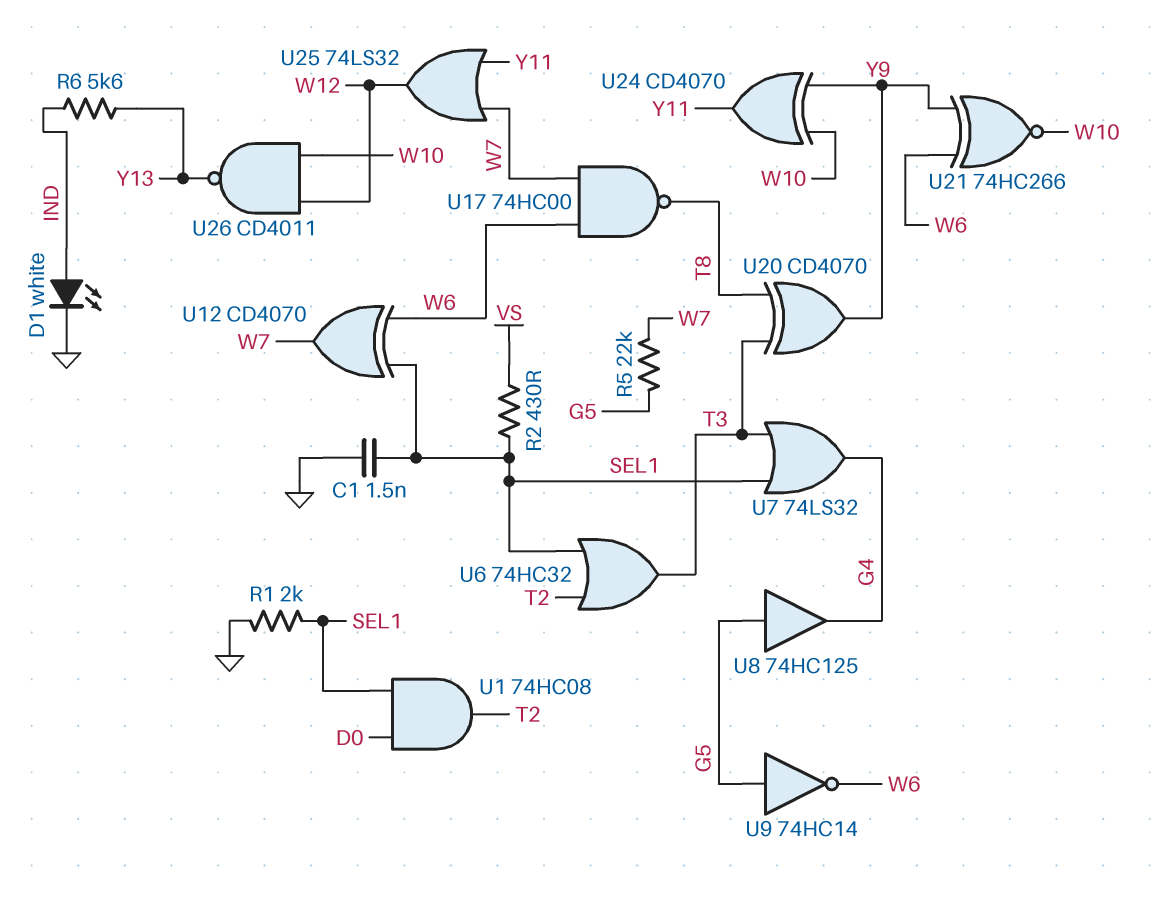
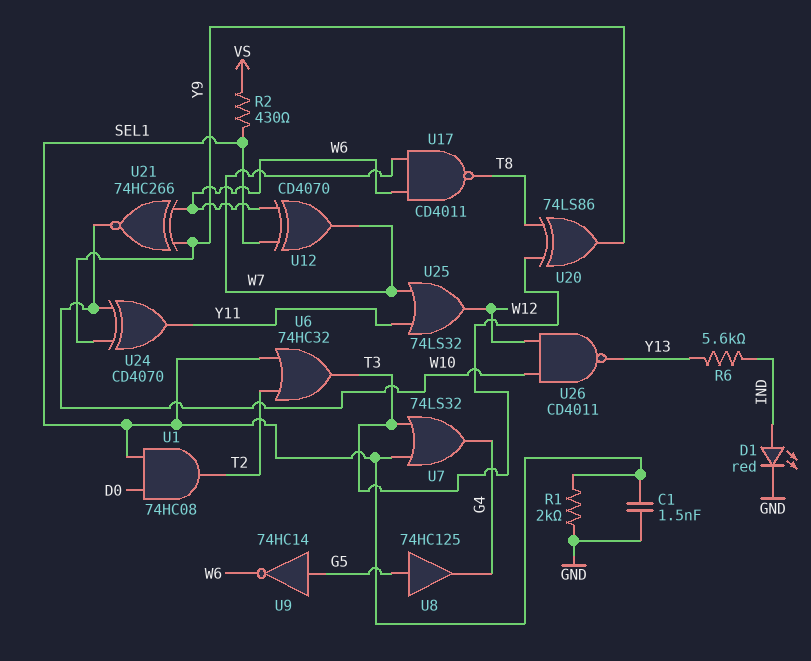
D1: LED white (A IND, K GND) -> LED red (A IND, K GND)
R5: 22k (G5, W7) -> none
U17: NAND 74HC00 (in W6, in W7, out T8) -> NAND CD4011 (in W6, in W7, out T8)
U20: XOR CD4070 (in T3, in T8, out Y9) -> XOR 74LS86 (in T3, in T8, out Y9)

